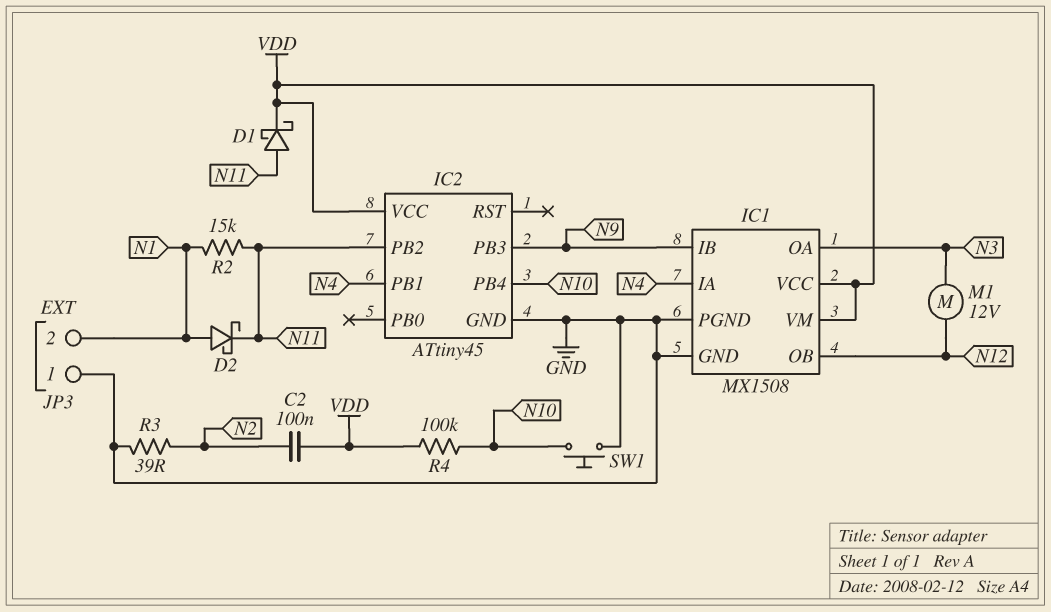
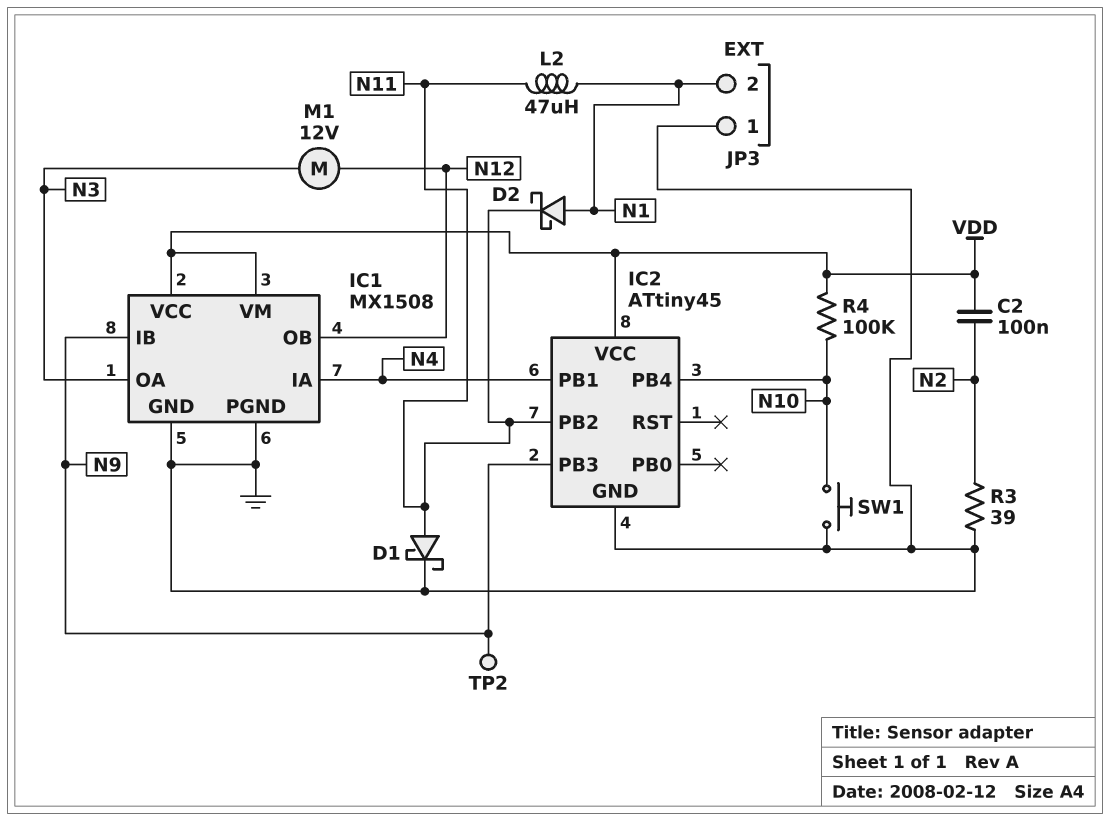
D1: schottky (A N11, K VDD) -> schottky (A N11, K GND)
L2: none -> 47uH (N1, N11)
R2: 15k (N1, N11) -> none
TP2: none -> test point (N9)

